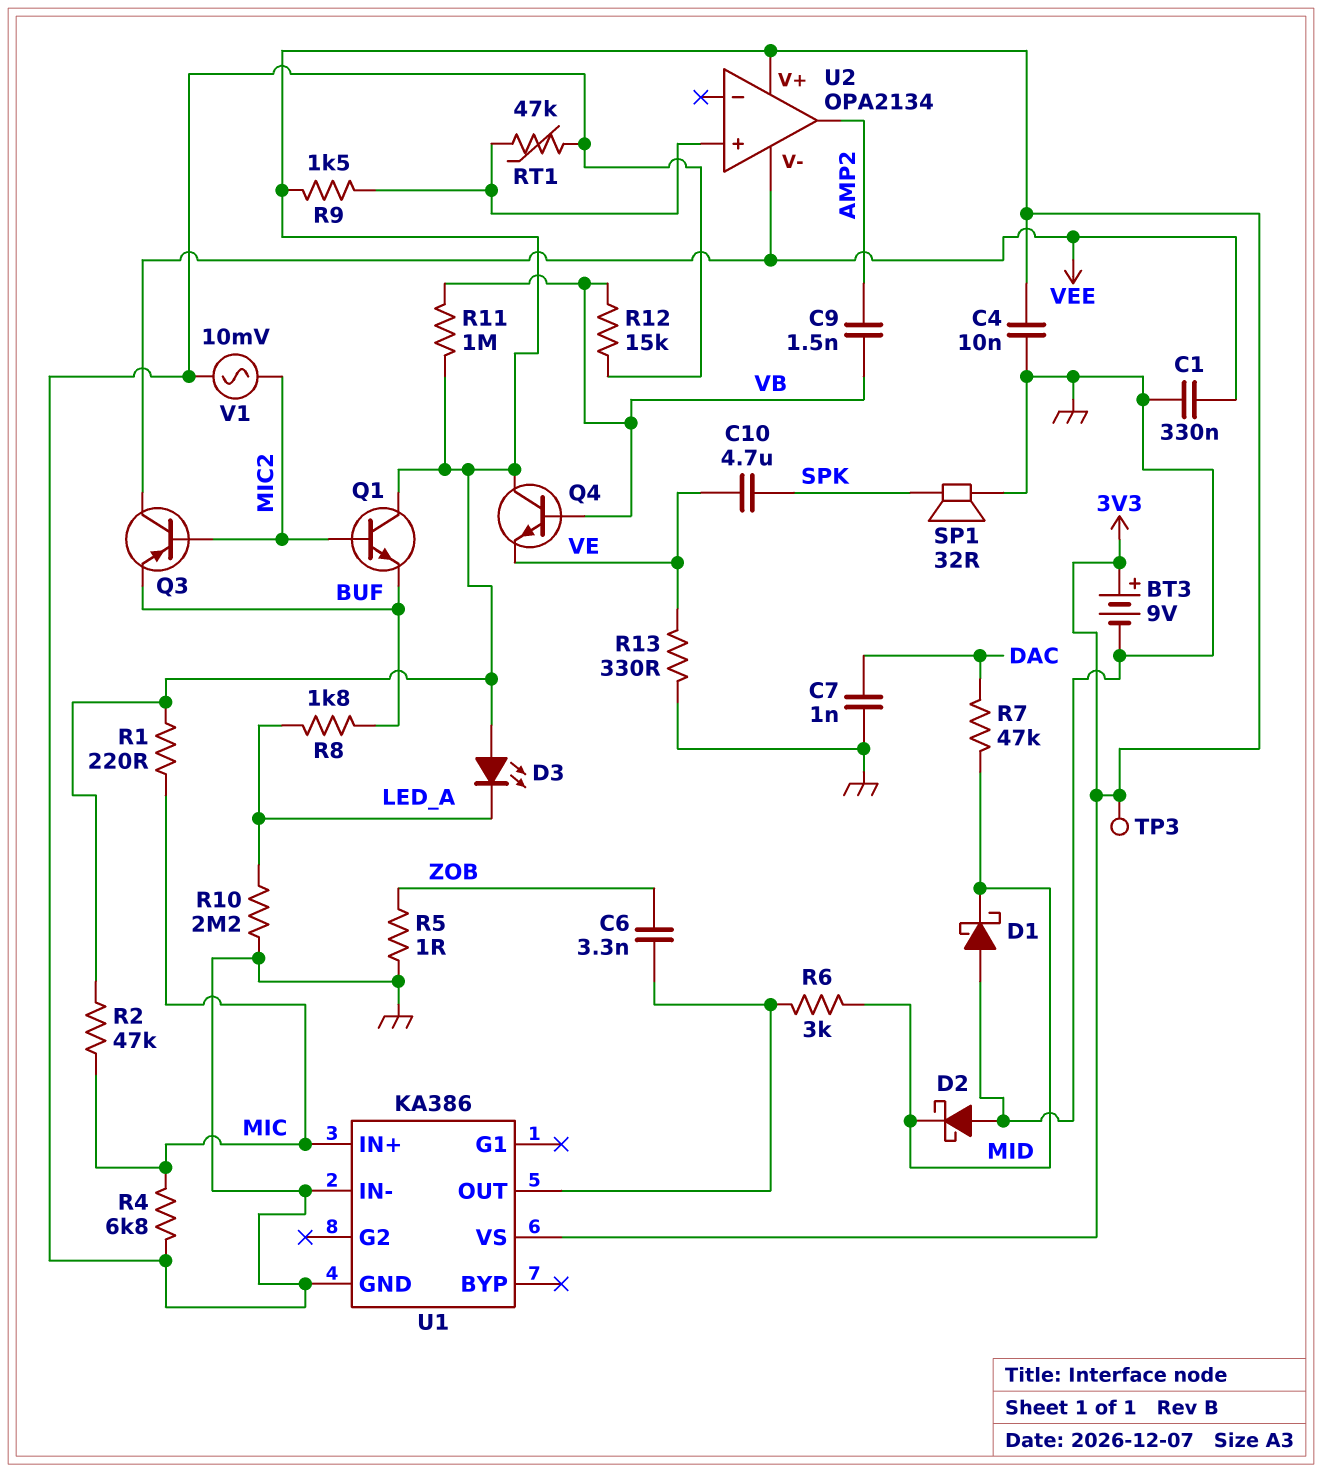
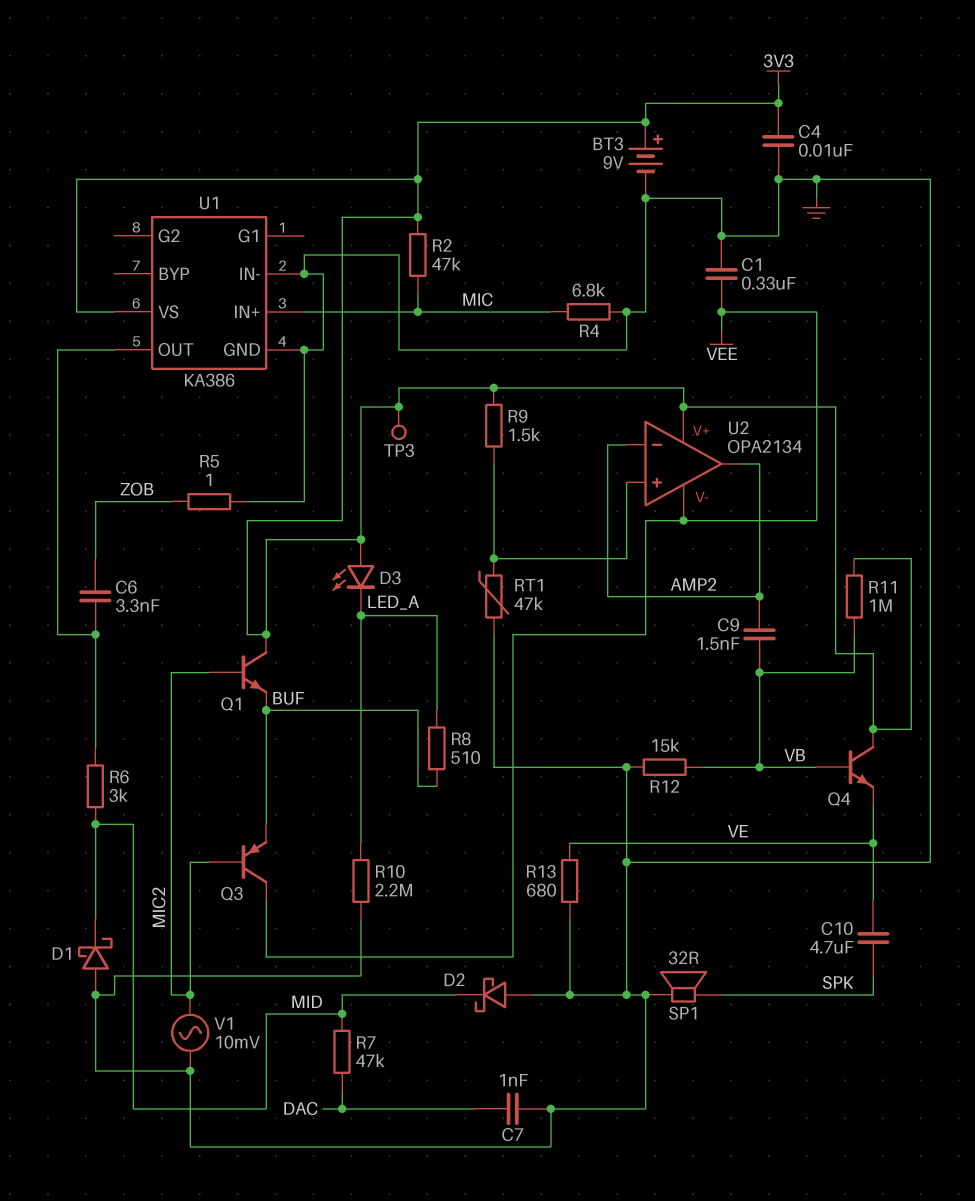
R1: 220 (3V3, MIC) -> none
R8: 1.8k (BUF, LED_A) -> 510 (BUF, LED_A)
R13: 330 (GND, VE) -> 680 (GND, VE)
U2 pin in-: none -> AMP2

